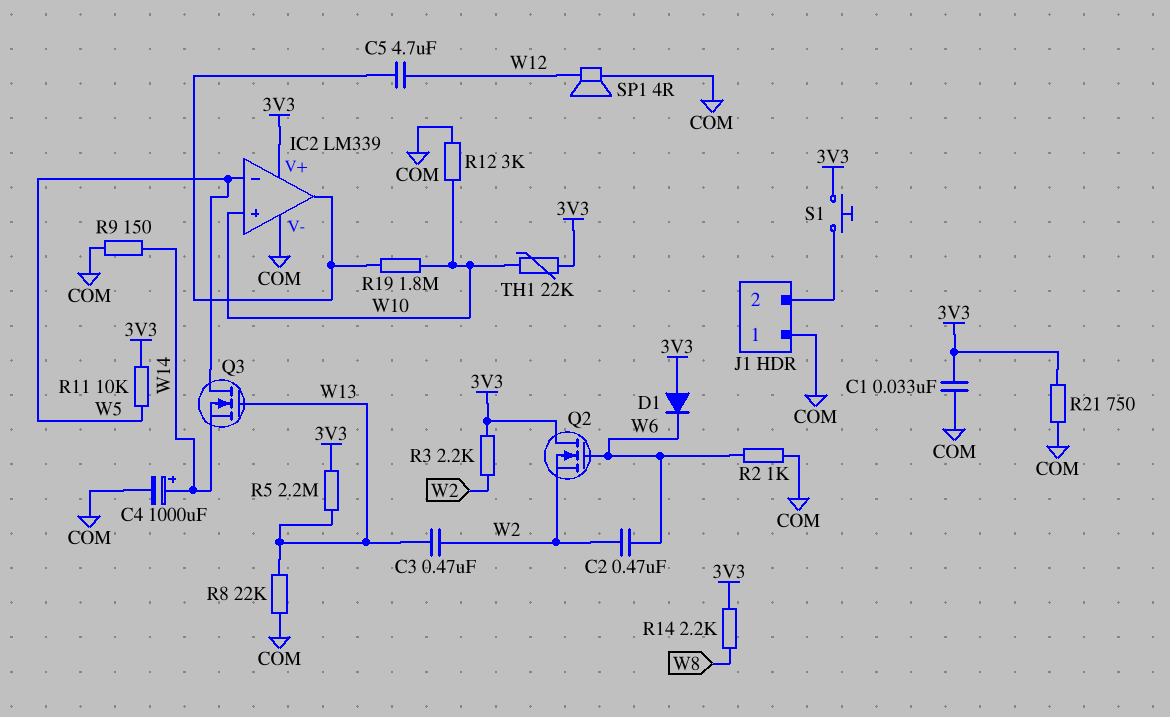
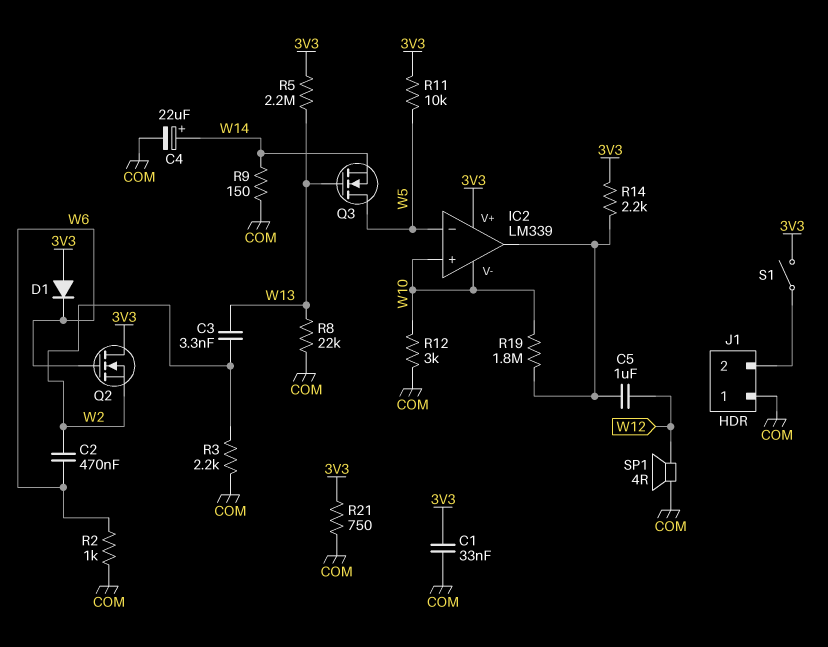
C3: 470nF (W2, W13) -> 3.3nF (W2, W13)
C4: 1000uF (plus W14, minus COM) -> 22uF (plus W14, minus COM)
C5: 4.7uF (IC2/out, W12) -> 1uF (IC2/out, W12)
IC2 pin V-: COM -> W10
R3: 2.2k (3V3, W2) -> 2.2k (COM, W2)
R14: 2.2k (3V3, W8) -> 2.2k (3V3, IC2/out)
S1: button (3V3, J1/2) -> switch (3V3, J1/2)
TH1: 22k (3V3, W10) -> none

